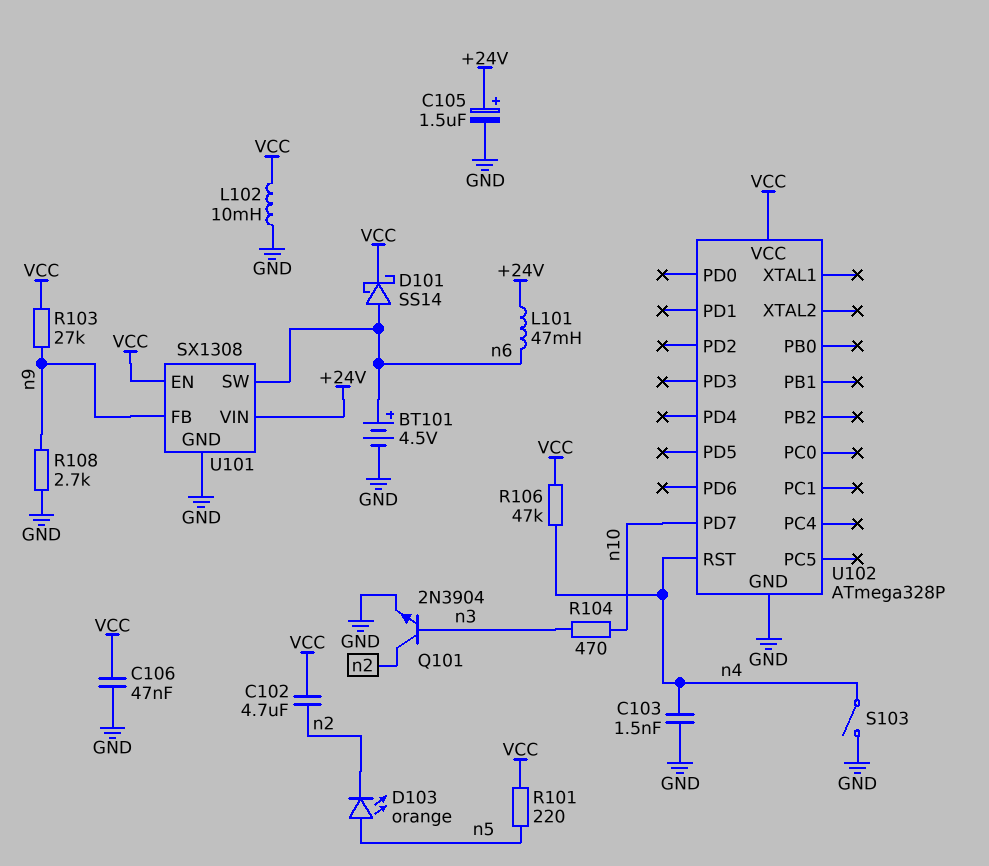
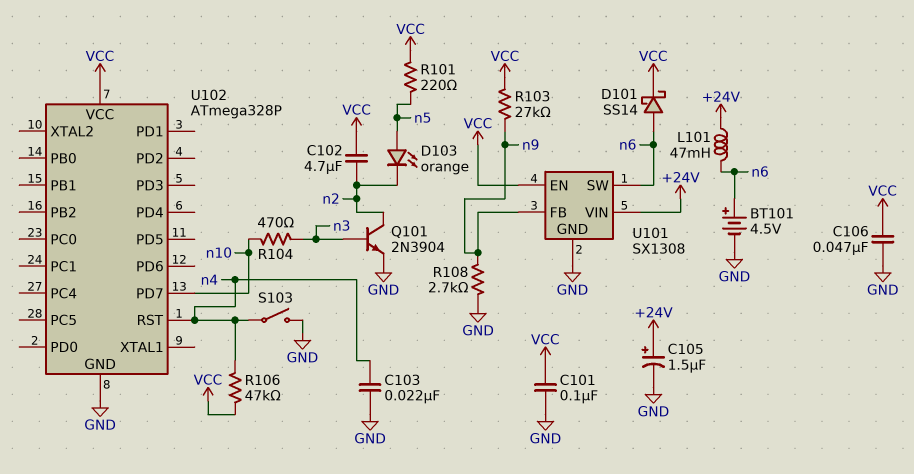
C101: none -> 100nF (GND, VCC)
C103: 1.5nF (GND, n4) -> 22nF (GND, n4)
L102: 10mH (GND, VCC) -> none

